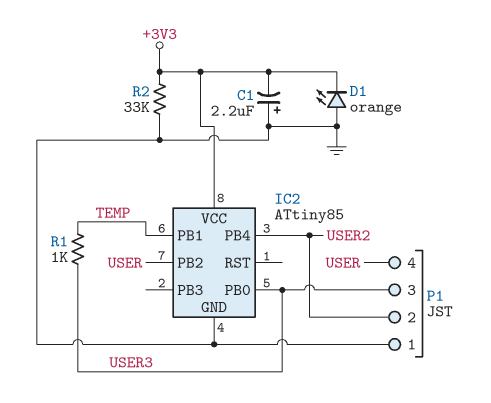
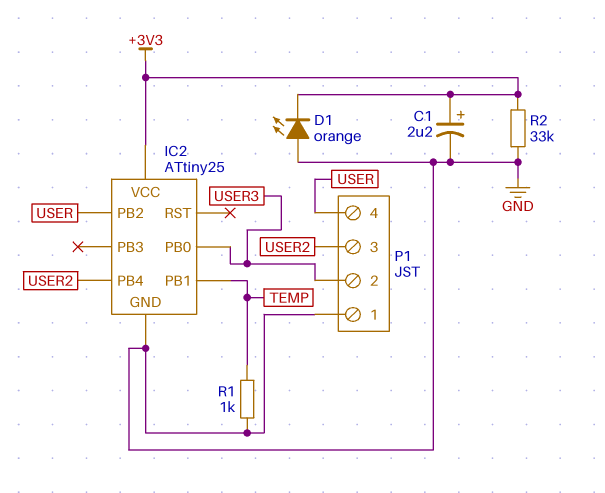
C1: 2.2uF (plus GND, minus +3V3) -> 2.2uF (plus +3V3, minus GND)
IC2: ATtiny85 -> ATtiny25
P1 pin 2: USER2 -> USER3
P1 pin 3: USER3 -> USER2
R1: 1k (TEMP, USER3) -> 1k (GND, TEMP)

